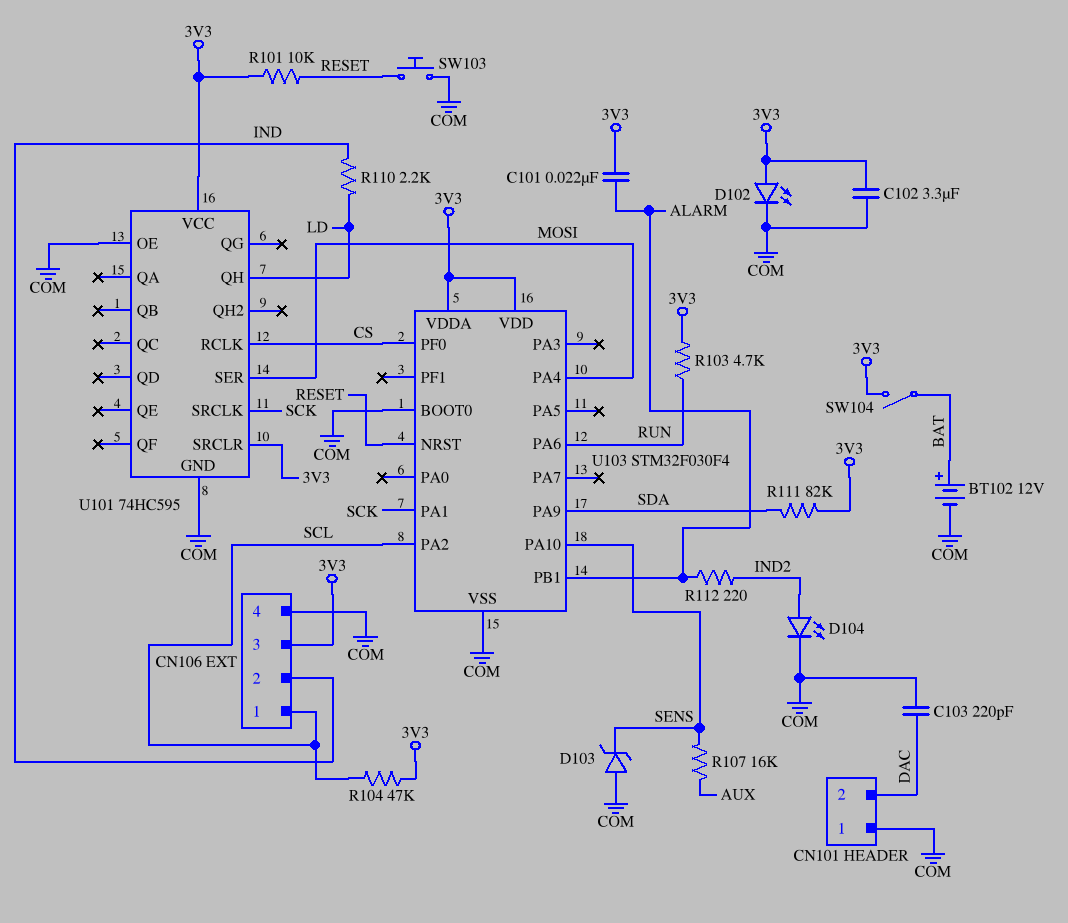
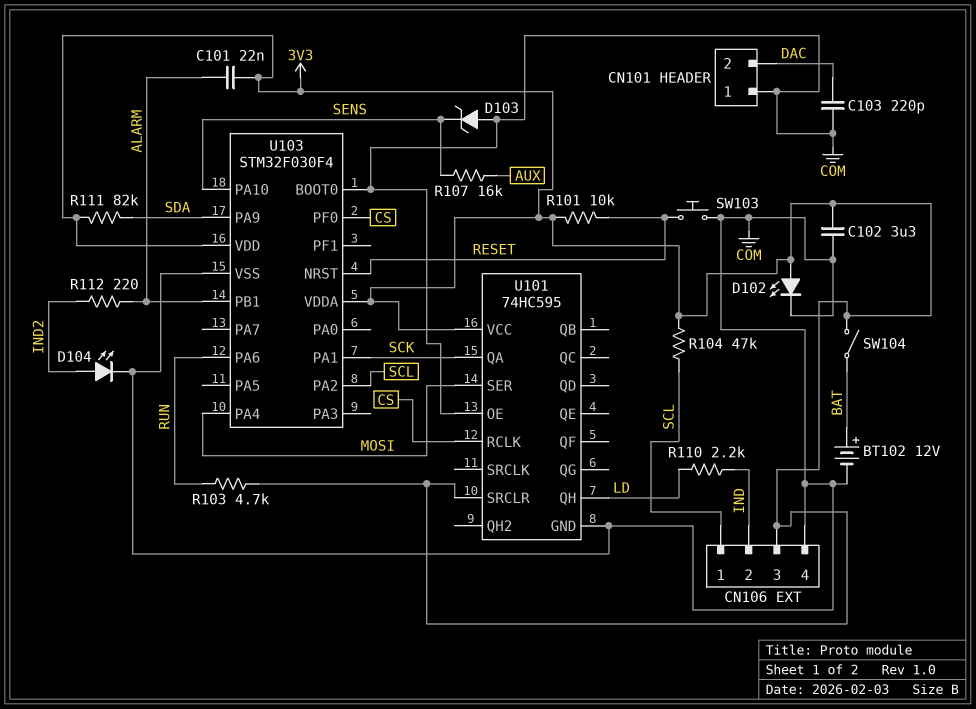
U101 pin QA: none -> SCK
U101 pin SRCLK: SCK -> none

